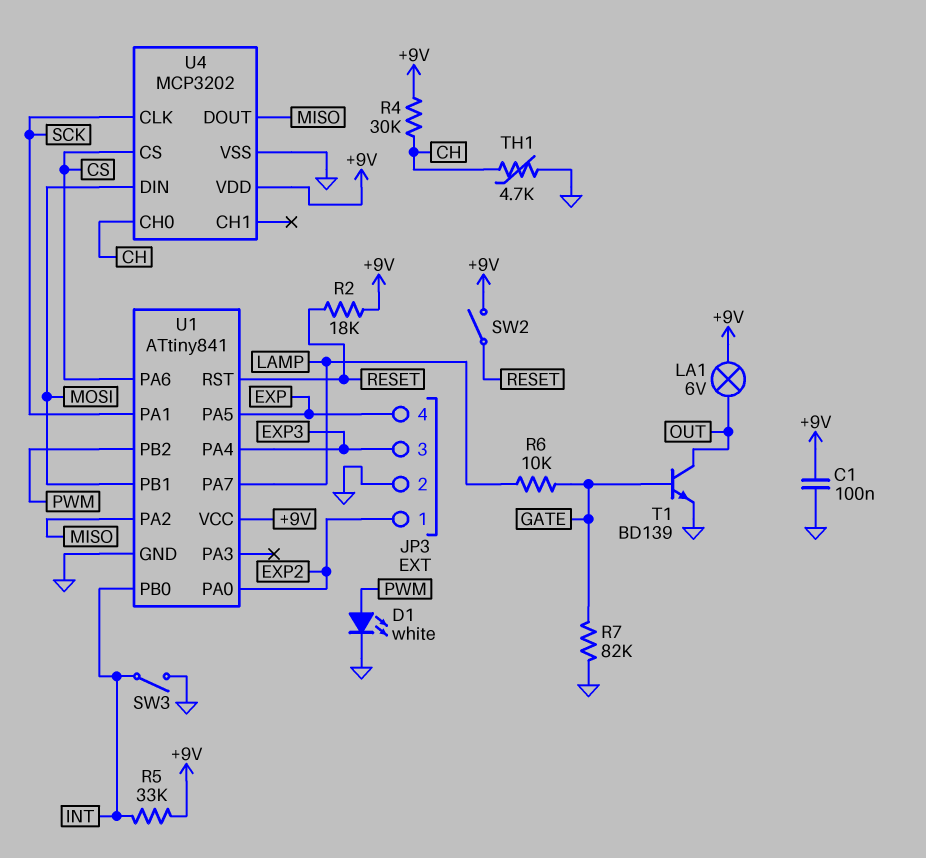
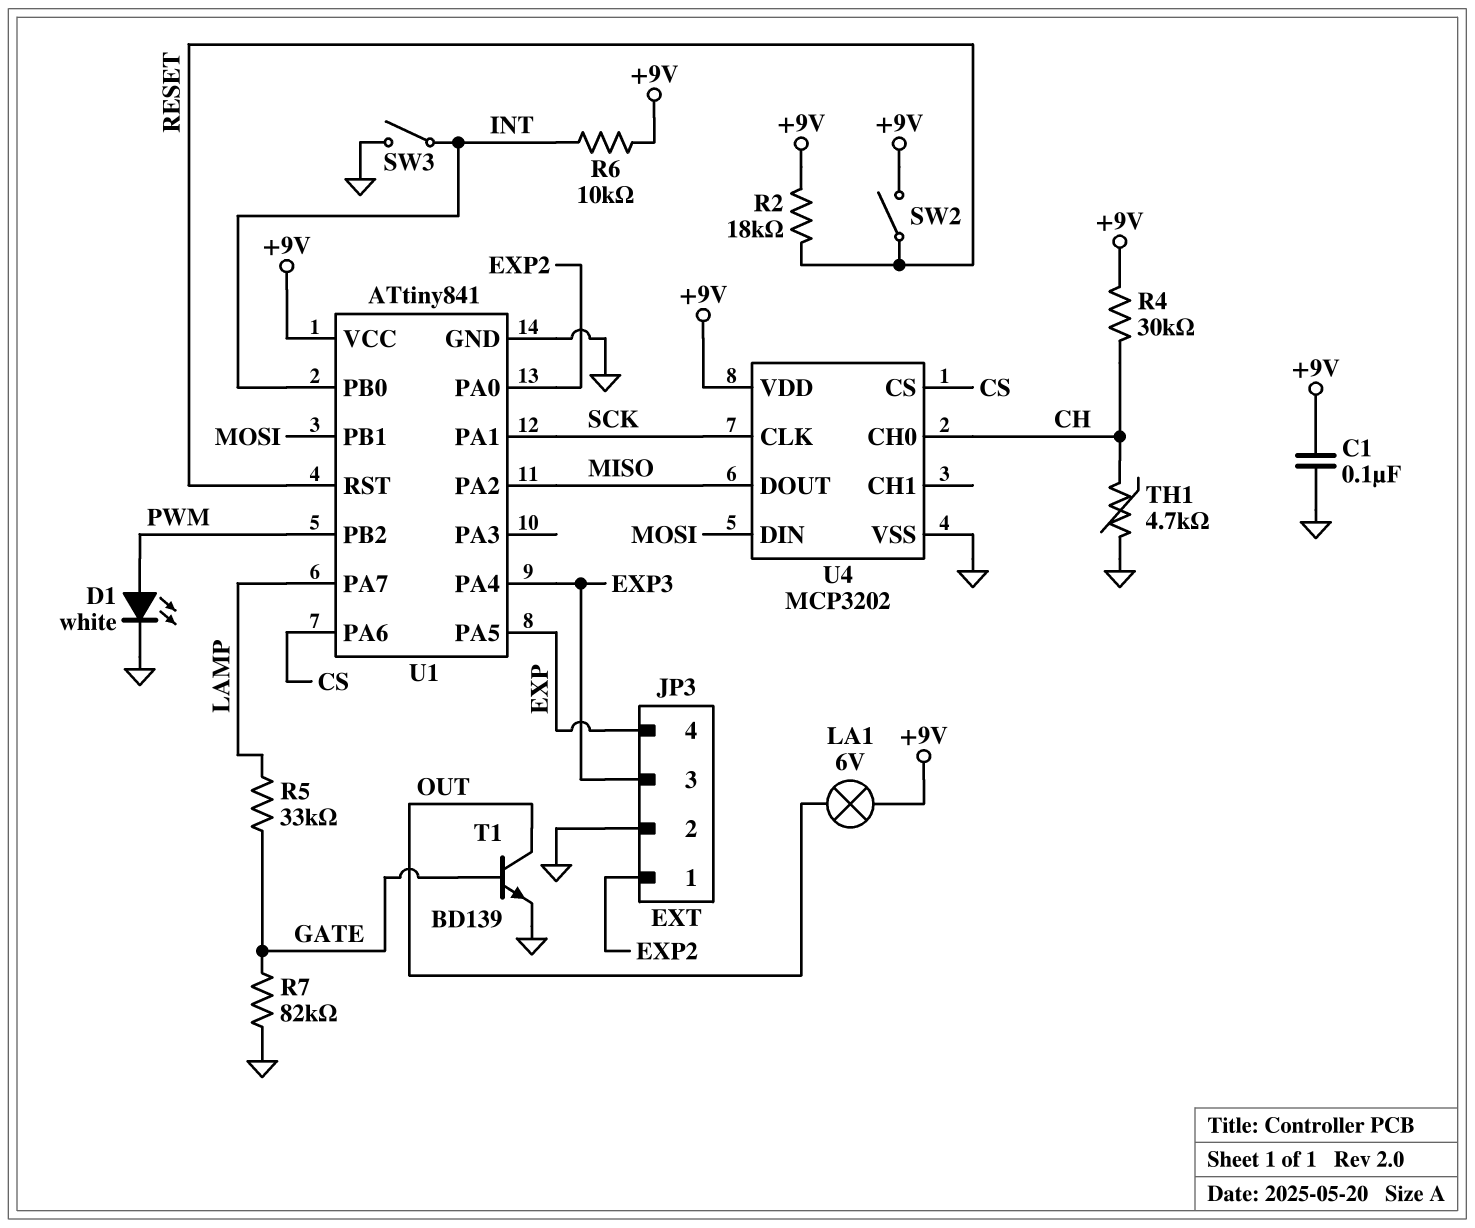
R5: 33k (+9V, INT) -> 33k (GATE, LAMP)
R6: 10k (GATE, LAMP) -> 10k (+9V, INT)

